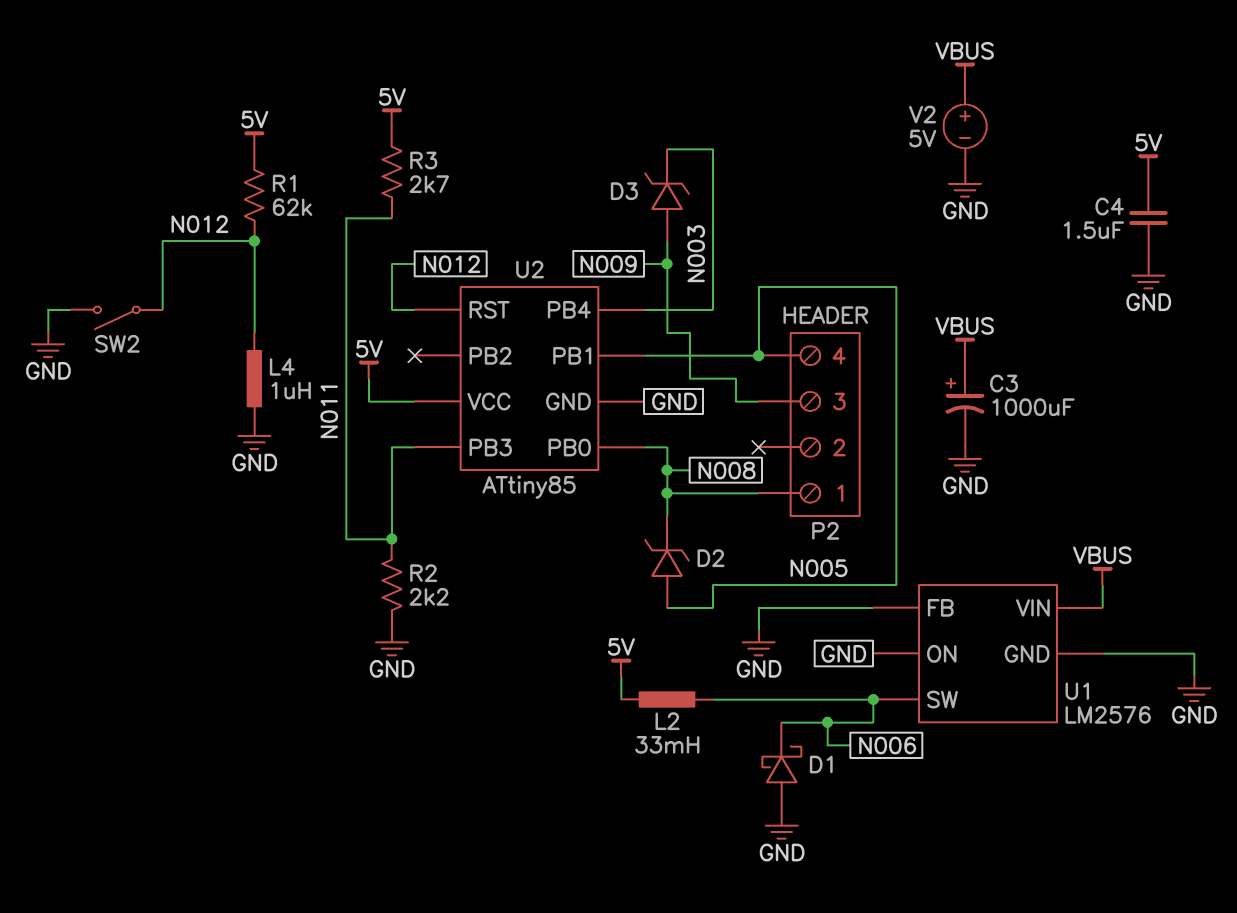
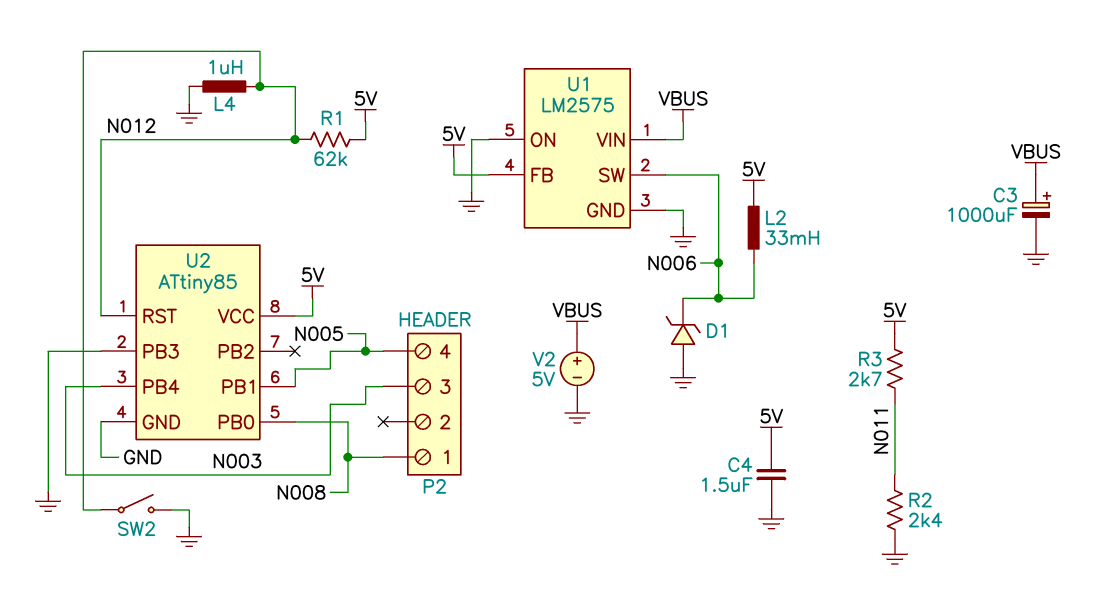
D1: schottky (A GND, K N006) -> zener (A GND, K N006)
D2: zener (A N005, K N008) -> none
D3: zener (A N009, K N003) -> none
P2 pin 3: N009 -> N003
R2: 2.2k (GND, N011) -> 2.4k (GND, N011)
U1: LM2576 -> LM2575
U1 pin FB: GND -> 5V
U2 pin PB3: N011 -> GND

